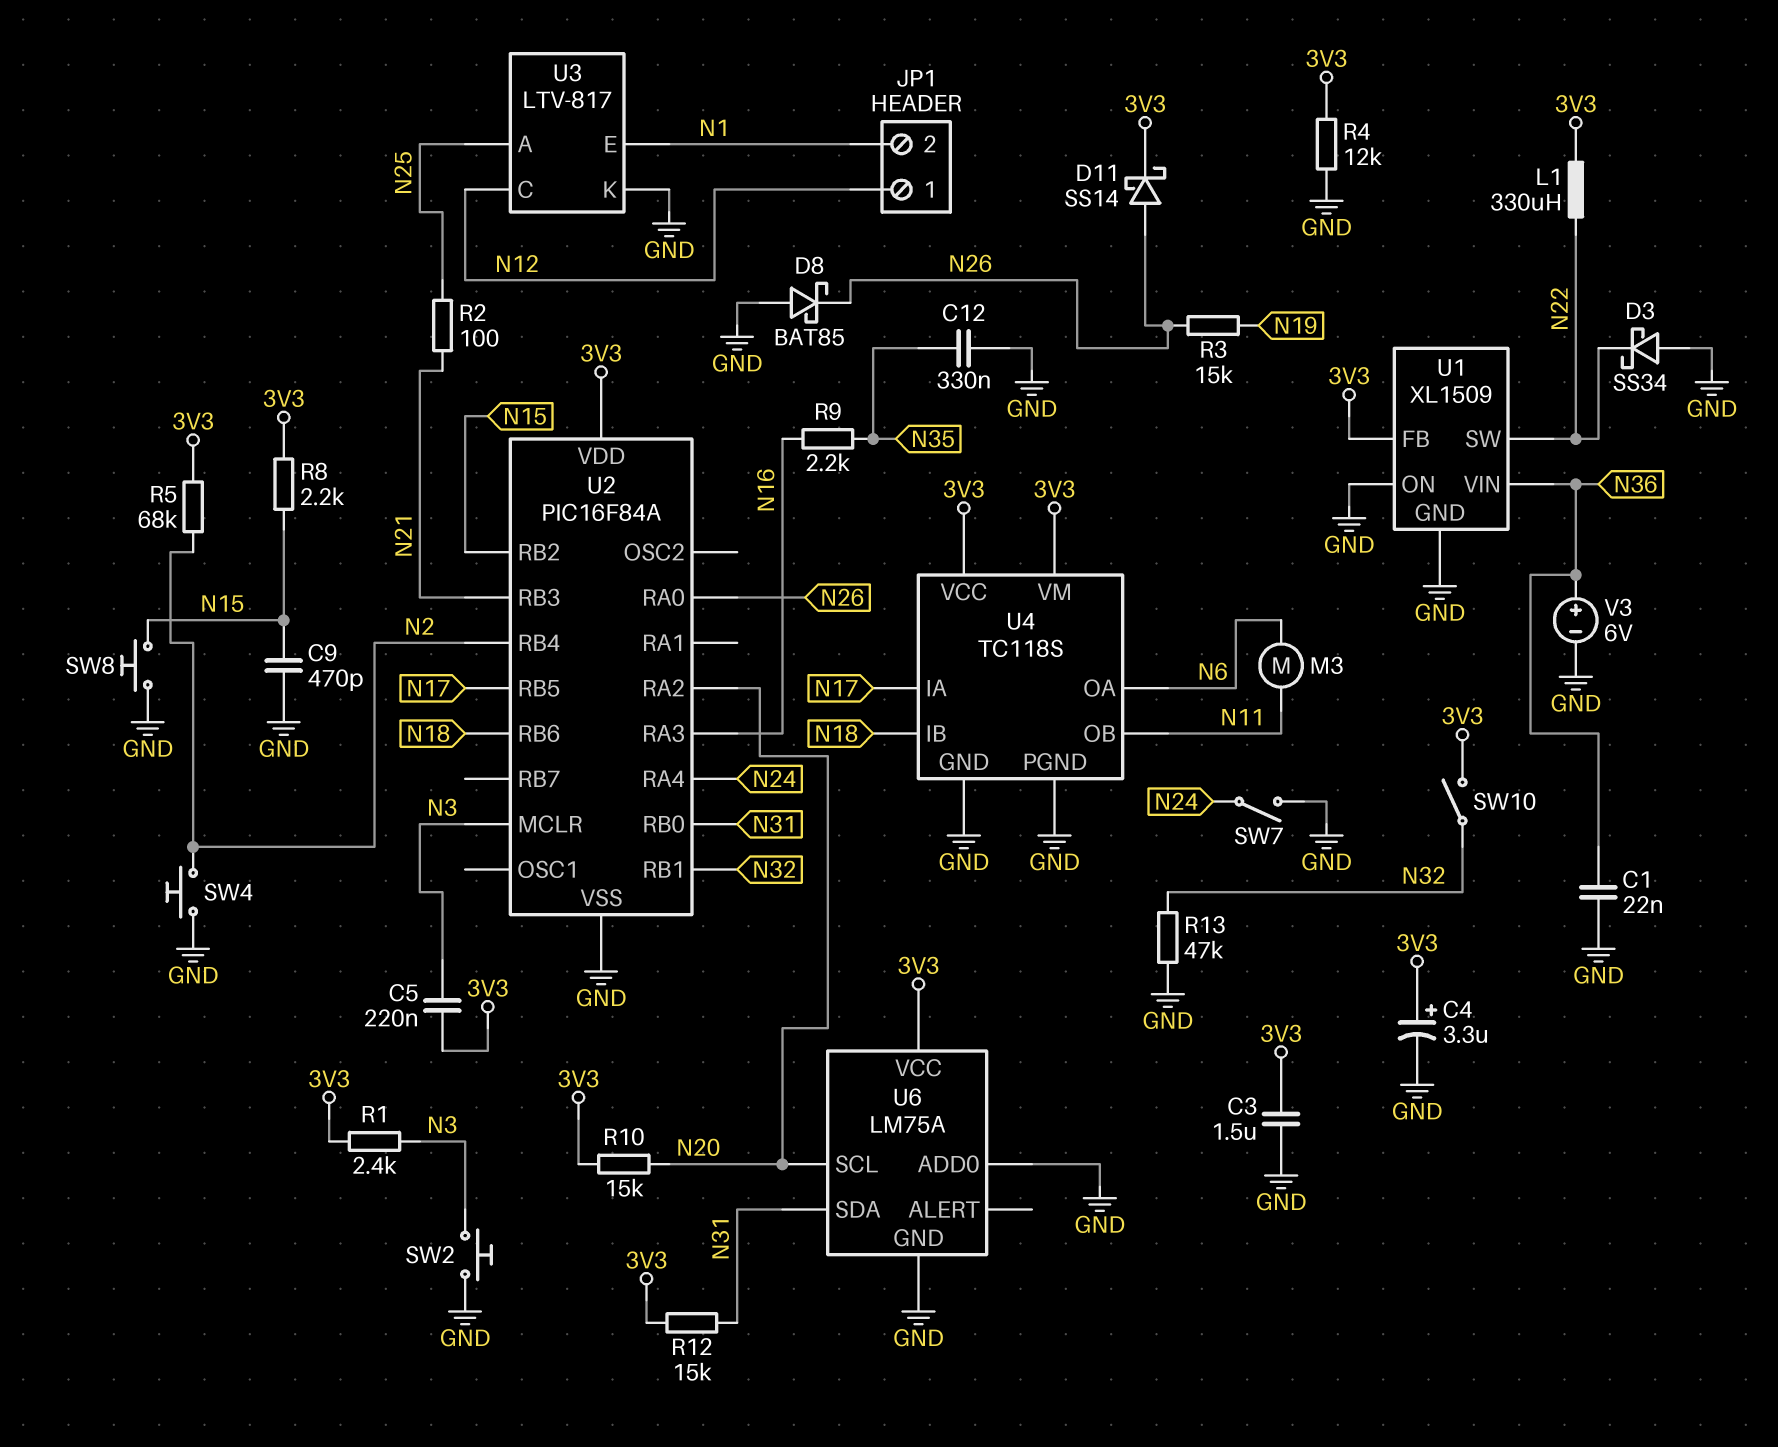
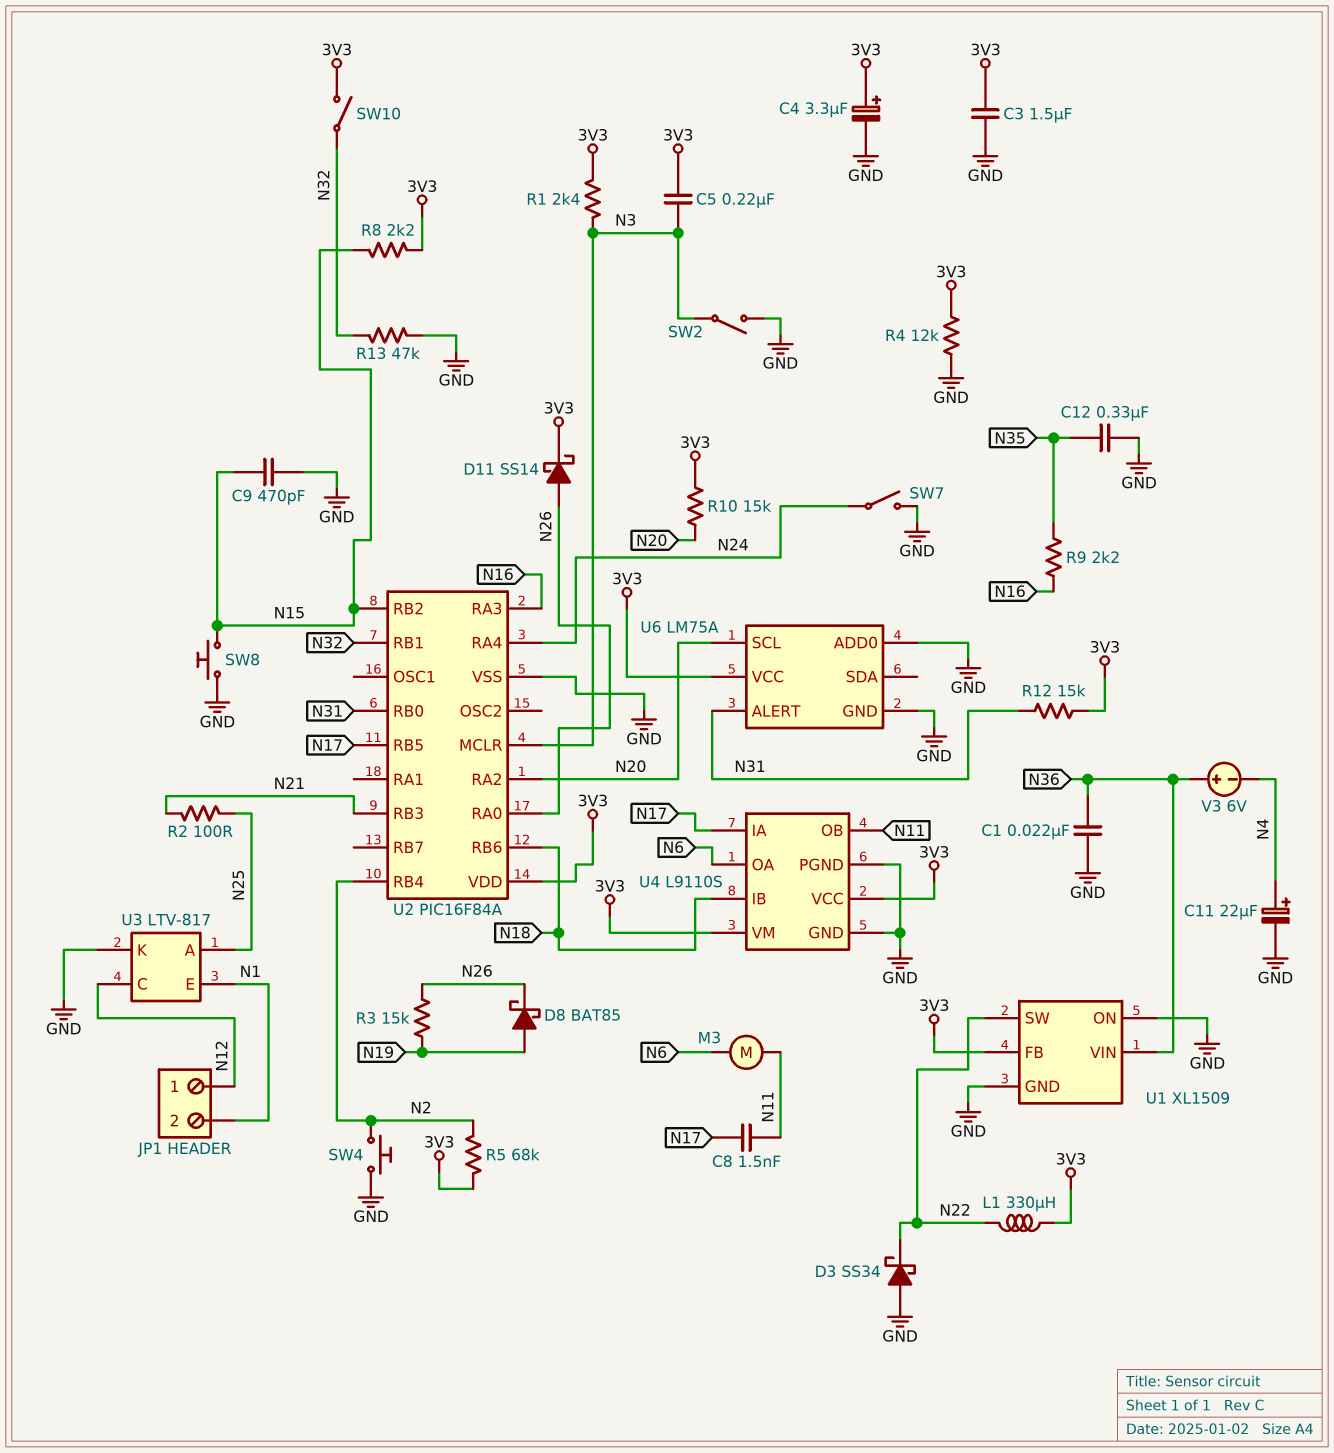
C8: none -> 1.5nF (N11, N17)
C11: none -> 22uF (plus N4, minus GND)
D8: schottky BAT85 (A GND, K N26) -> schottky BAT85 (A N19, K N26)
SW2: button (GND, N3) -> switch (GND, N3)
U4: TC118S -> L9110S
U6 pin ALERT: none -> N31
U6 pin SDA: N31 -> none
V3: 6V (plus N36, minus GND) -> 6V (plus N36, minus N4)

